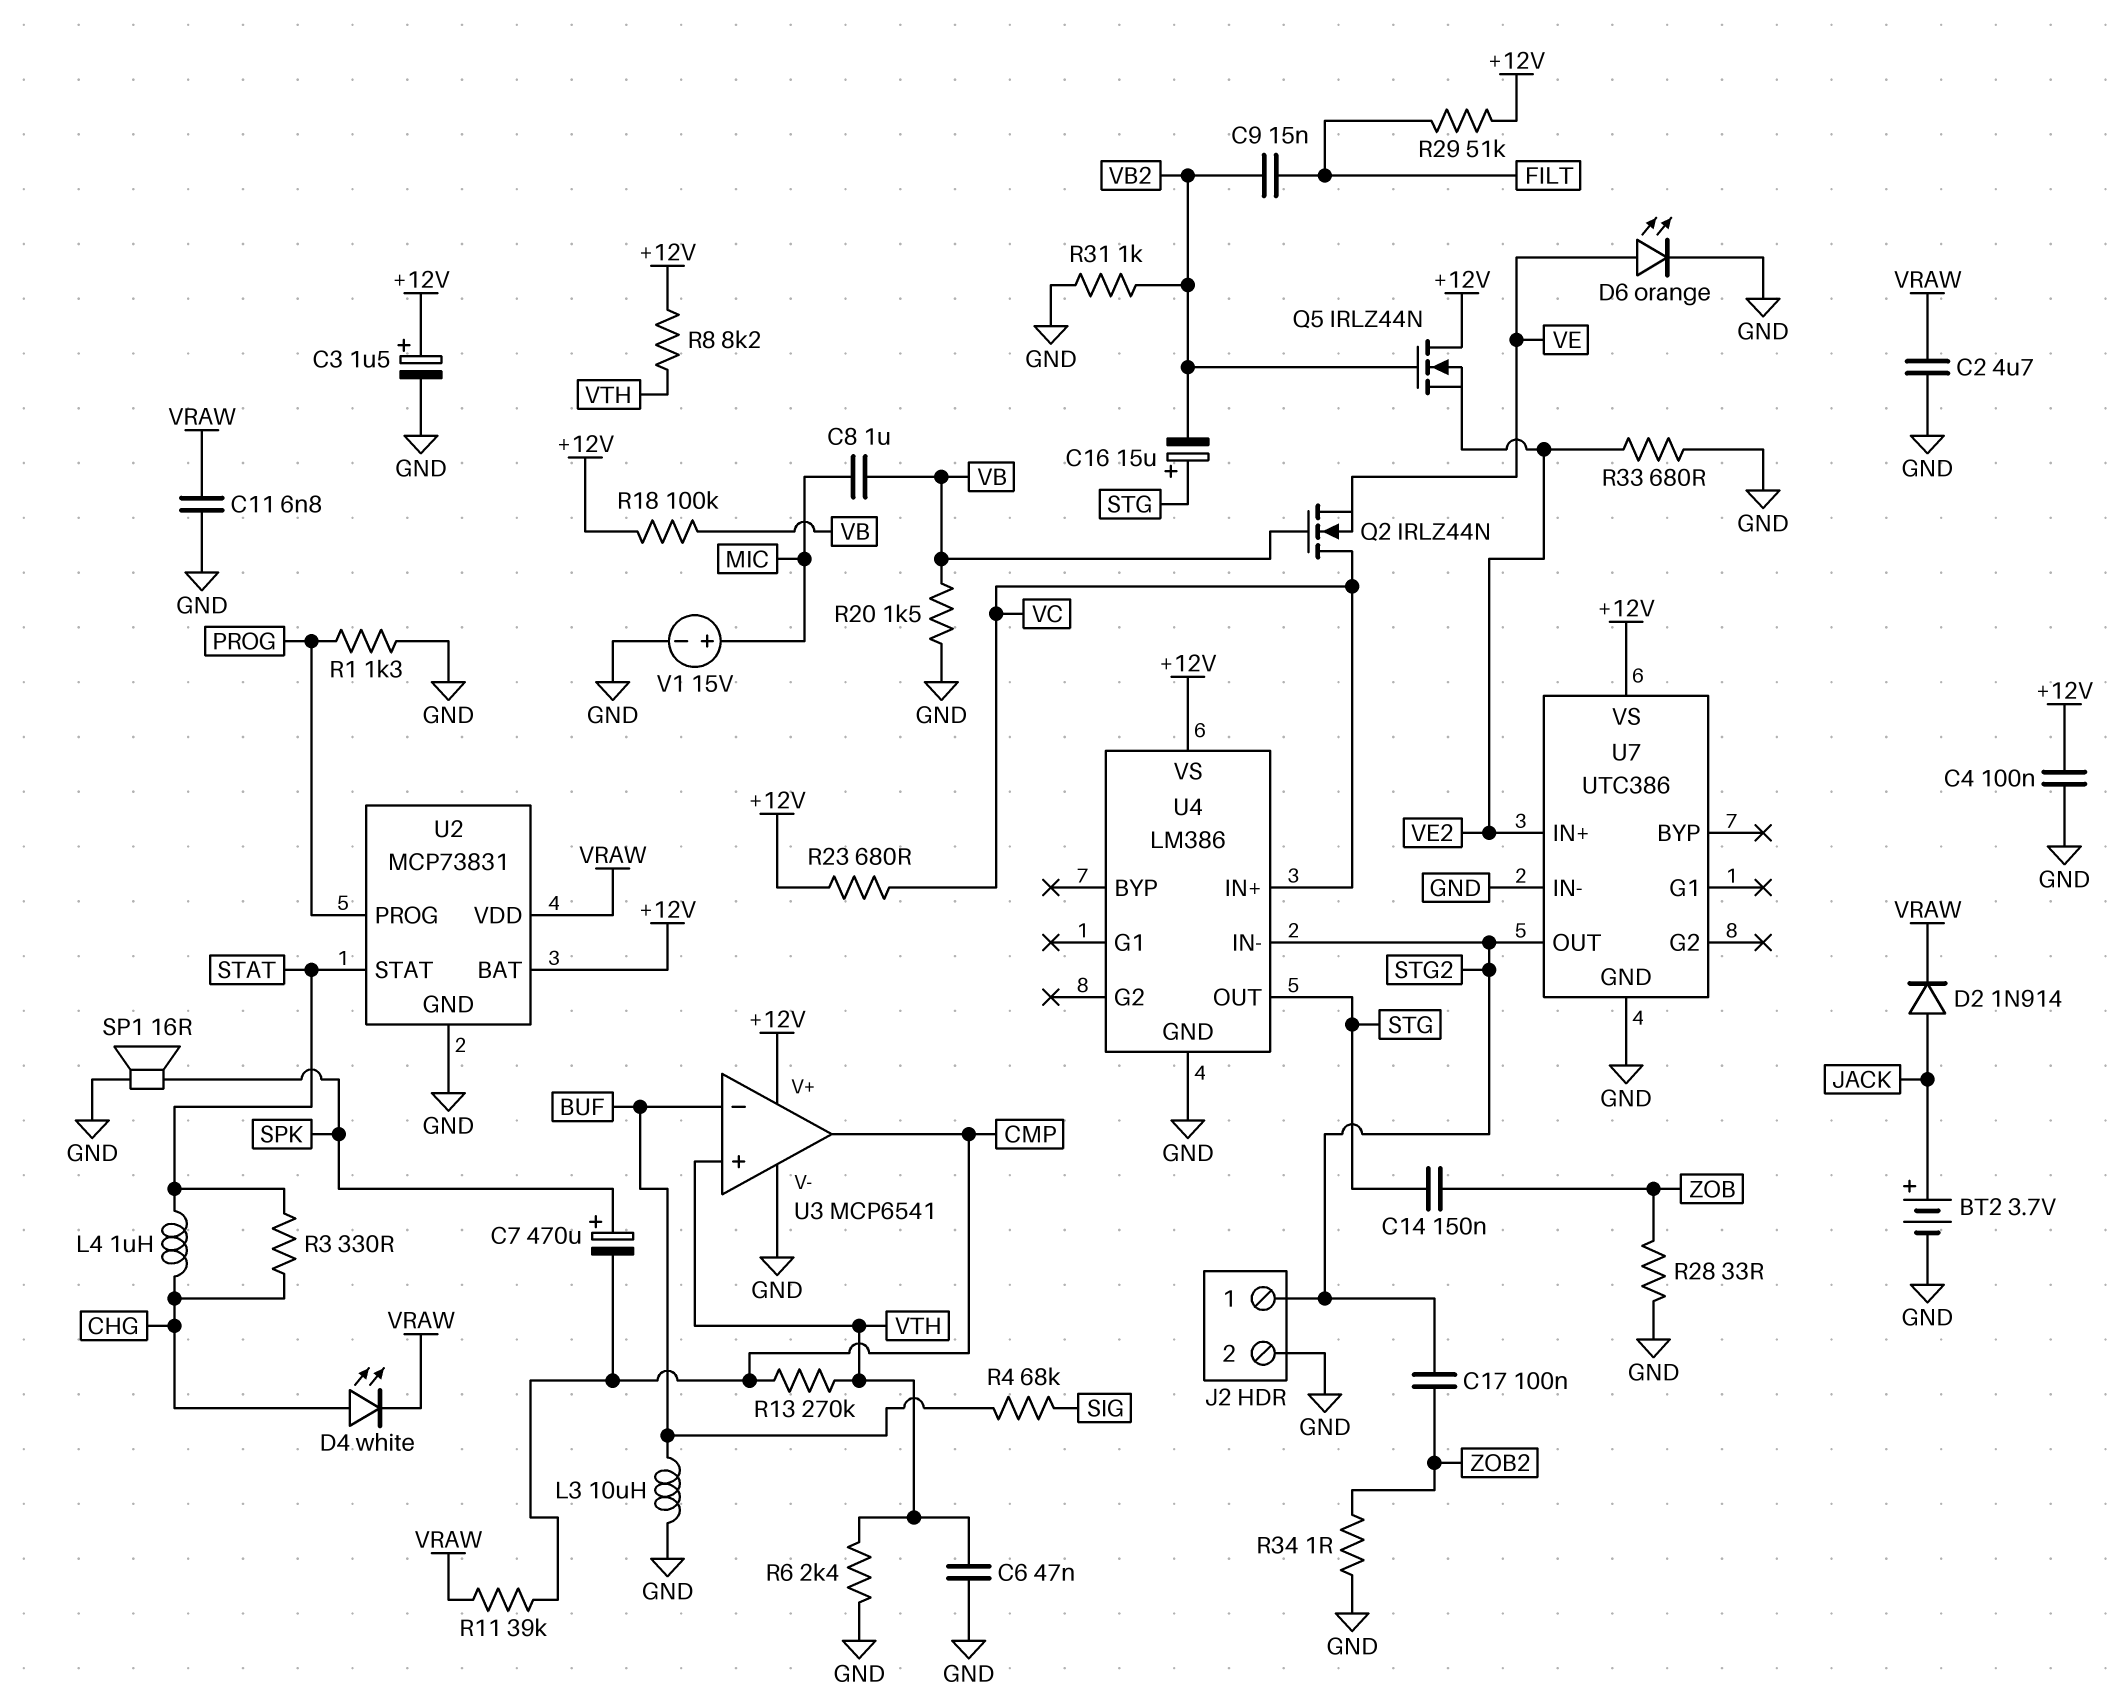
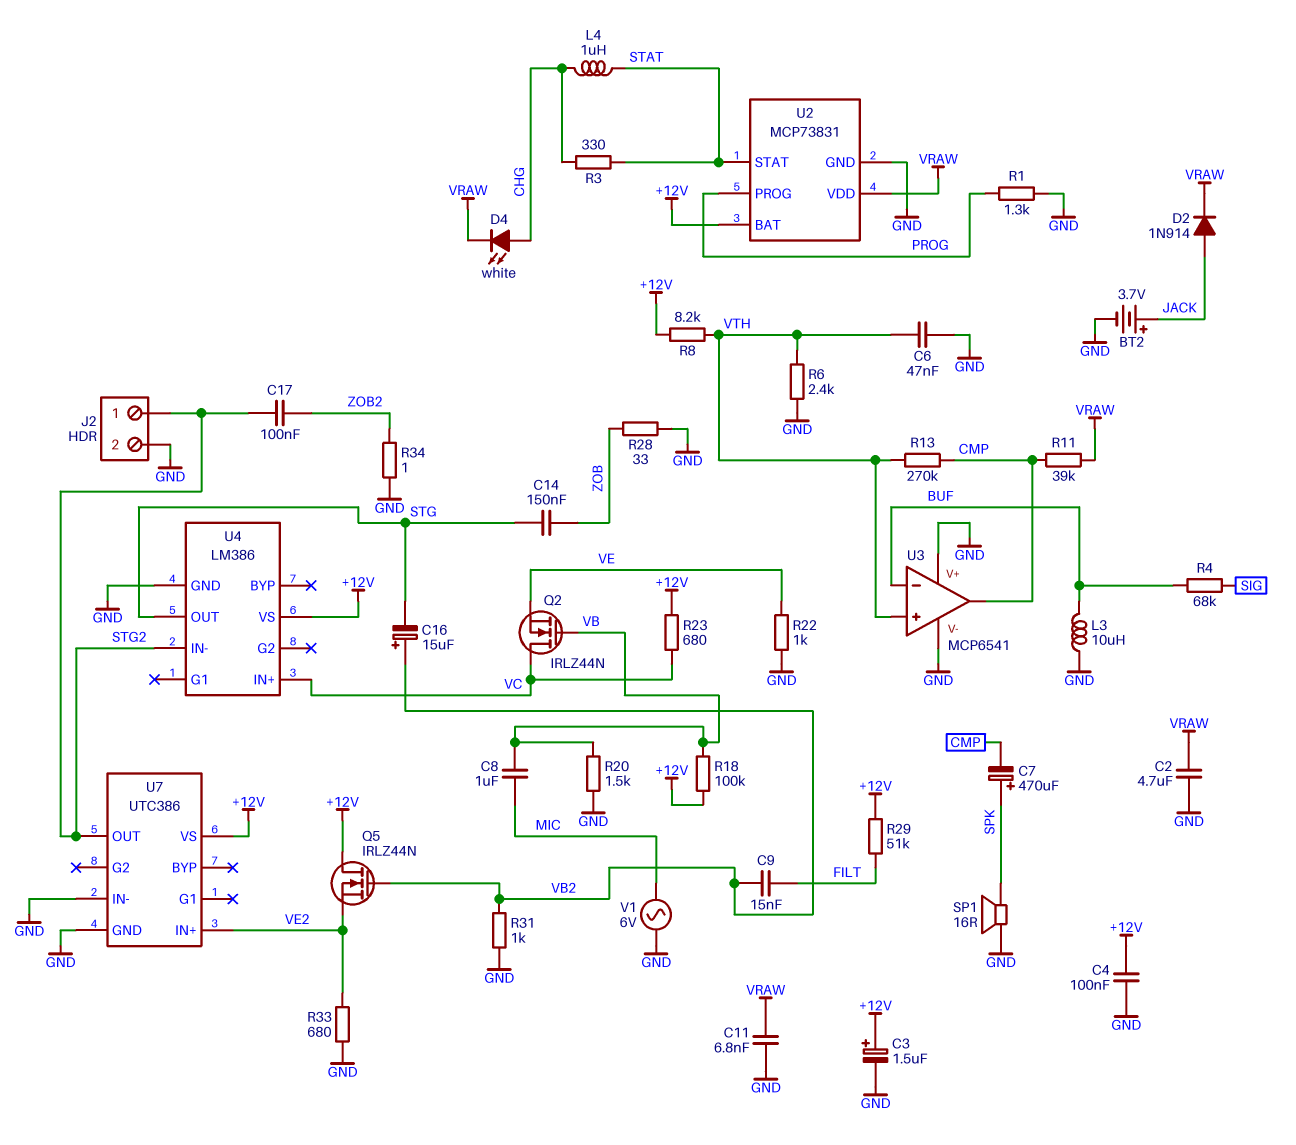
C16: 15uF (plus STG, minus VB2) -> 15uF (plus VB2, minus STG)
D6: LED orange (A VE, K GND) -> none
R22: none -> 1k (GND, VE)
U3 pin V+: +12V -> GND
V1: 15V (plus MIC, minus GND) -> AC 6V (GND, MIC)

